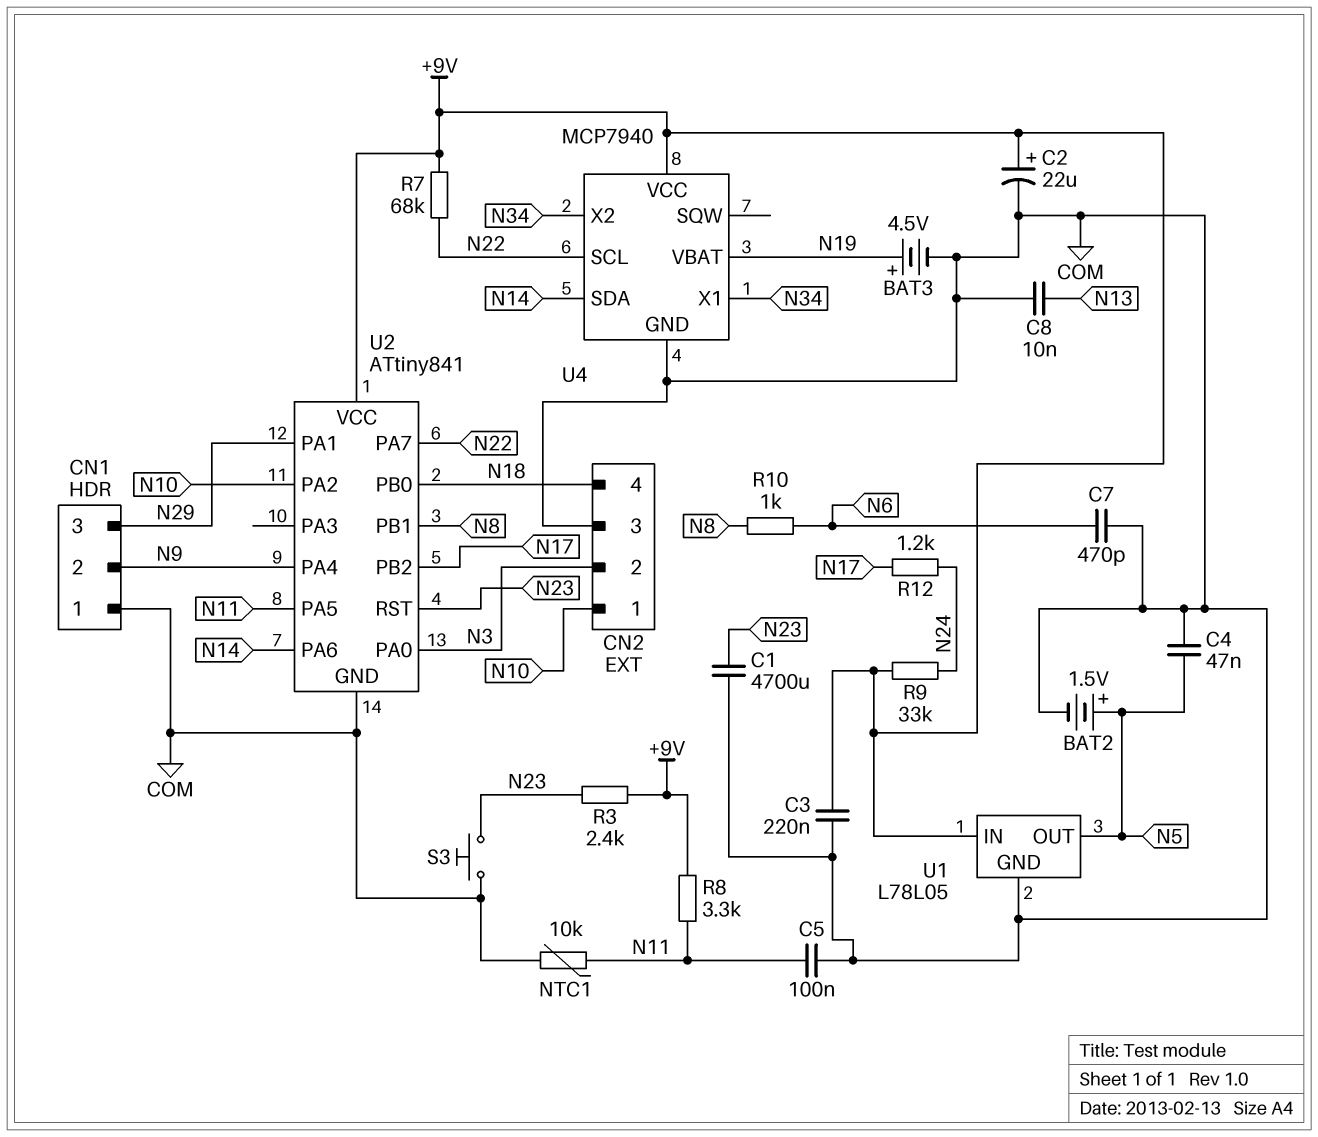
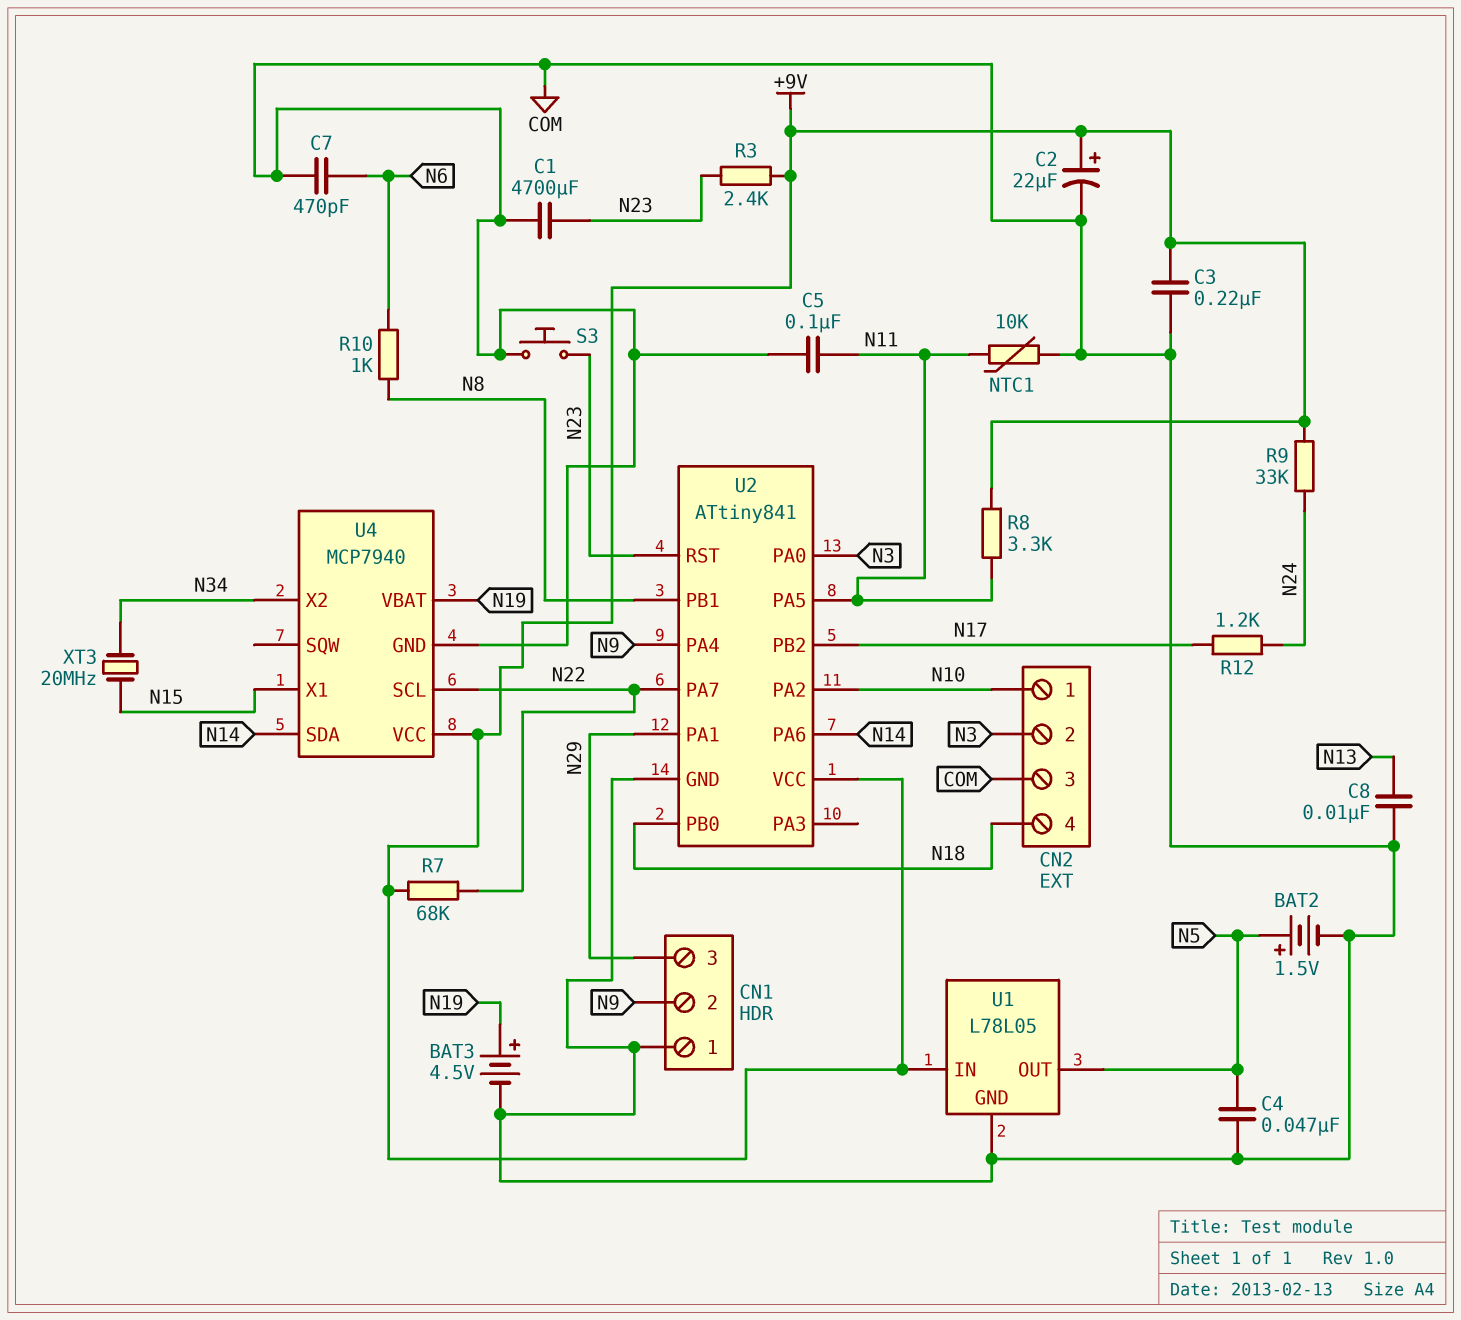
U4 pin X1: N34 -> N15
XT3: none -> 20MHz (N15, N34)

